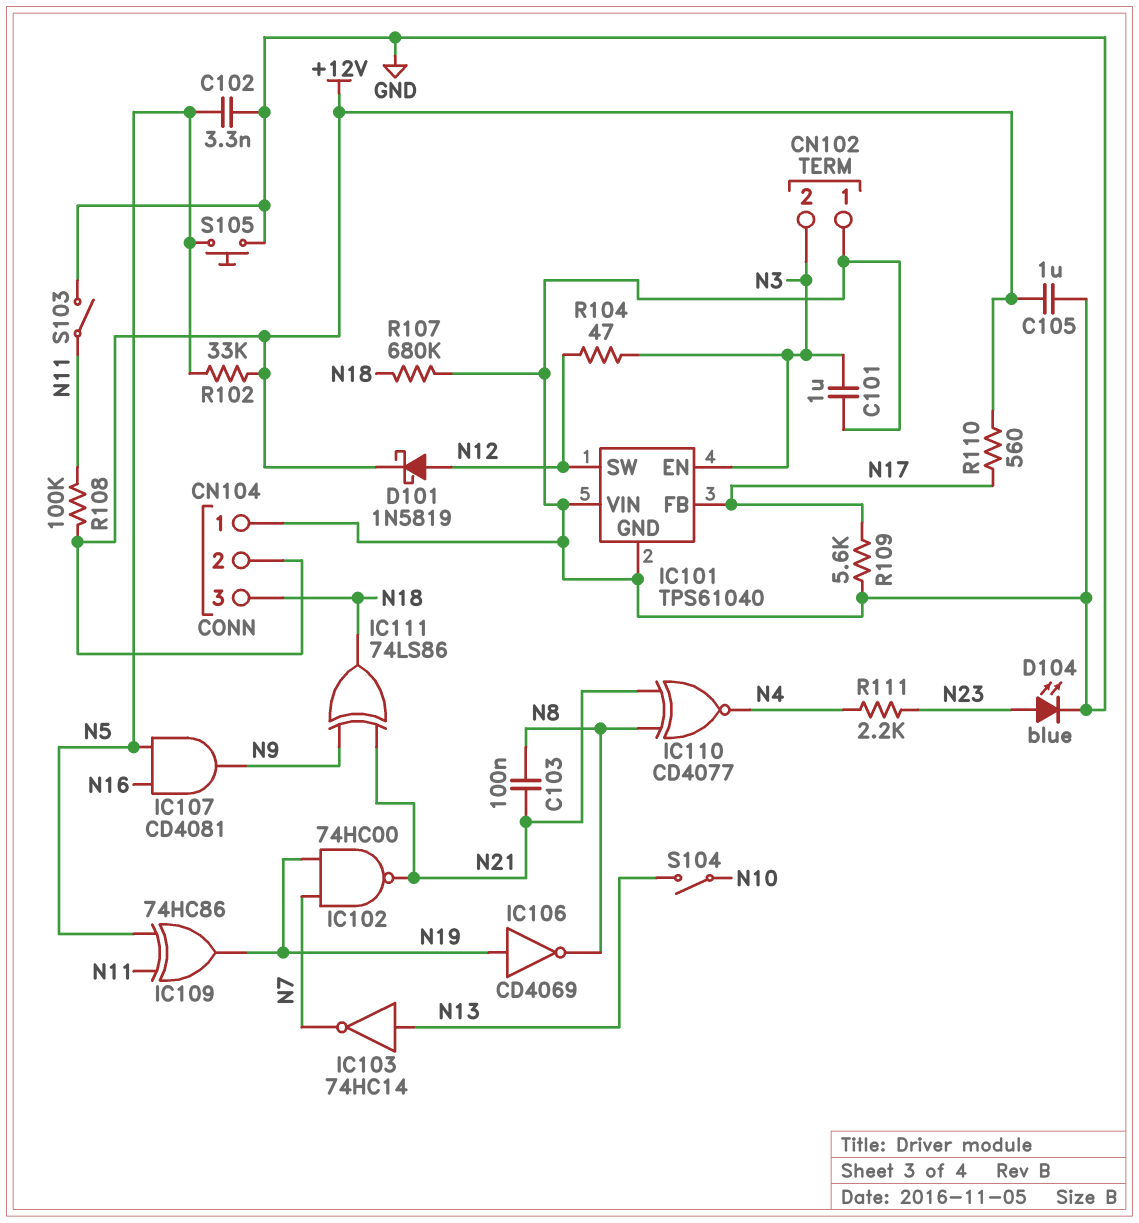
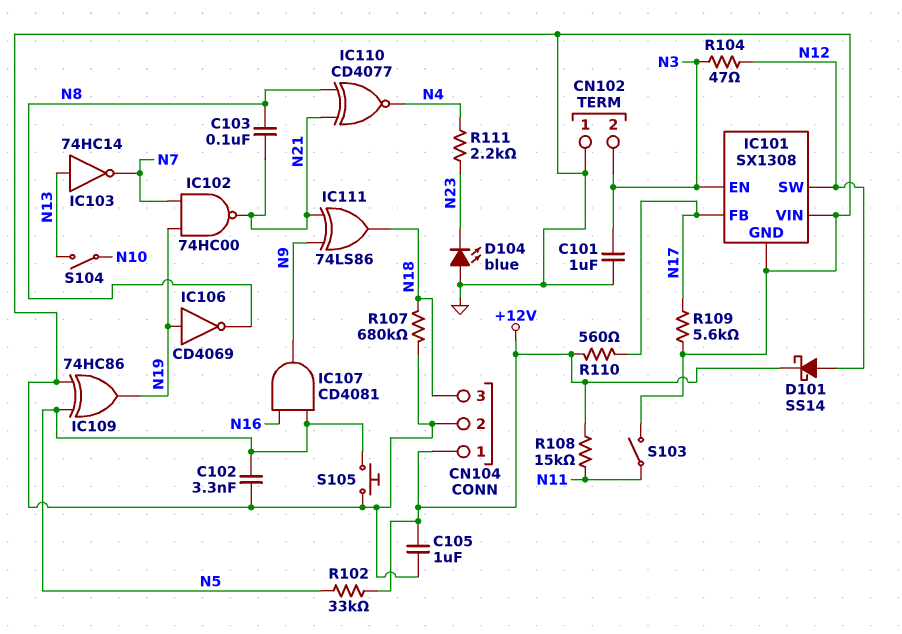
CN104 pin 1: GND -> +12V
CN104 pin 2: +12V -> GND
D101: schottky 1N5819 (A N12, K +12V) -> schottky SS14 (A N12, K +12V)
D104: LED blue (A N23, K GND) -> LED blue (A GND, K N23)
IC101: TPS61040 -> SX1308
IC109: XOR 74HC86 (in N5, in N11, out N19) -> XOR 74HC86 (in GND, in N5, out N19)
R108: 100k (+12V, N11) -> 15k (+12V, N11)

